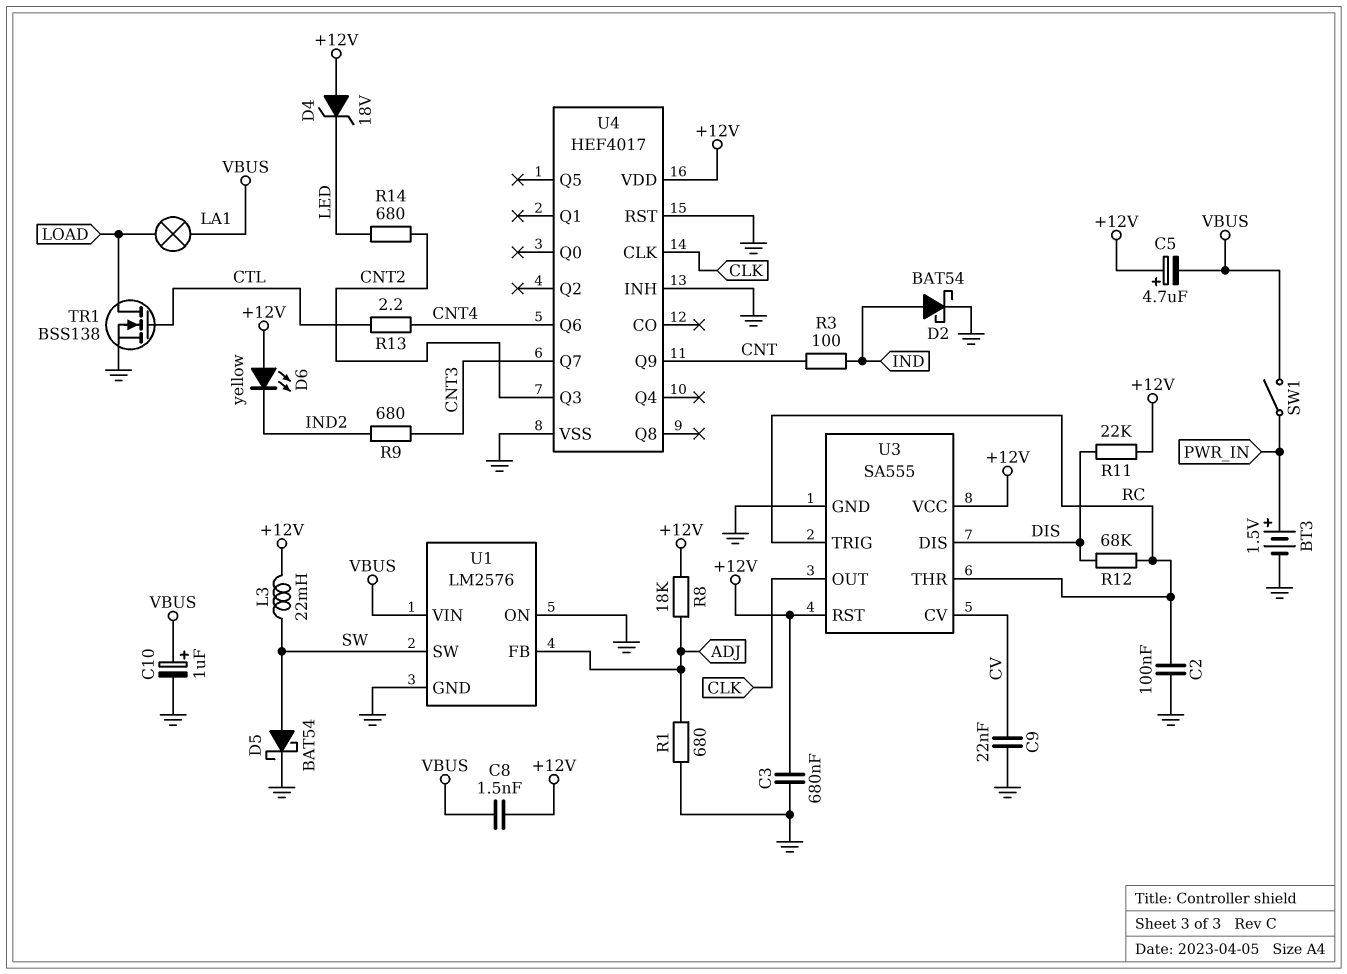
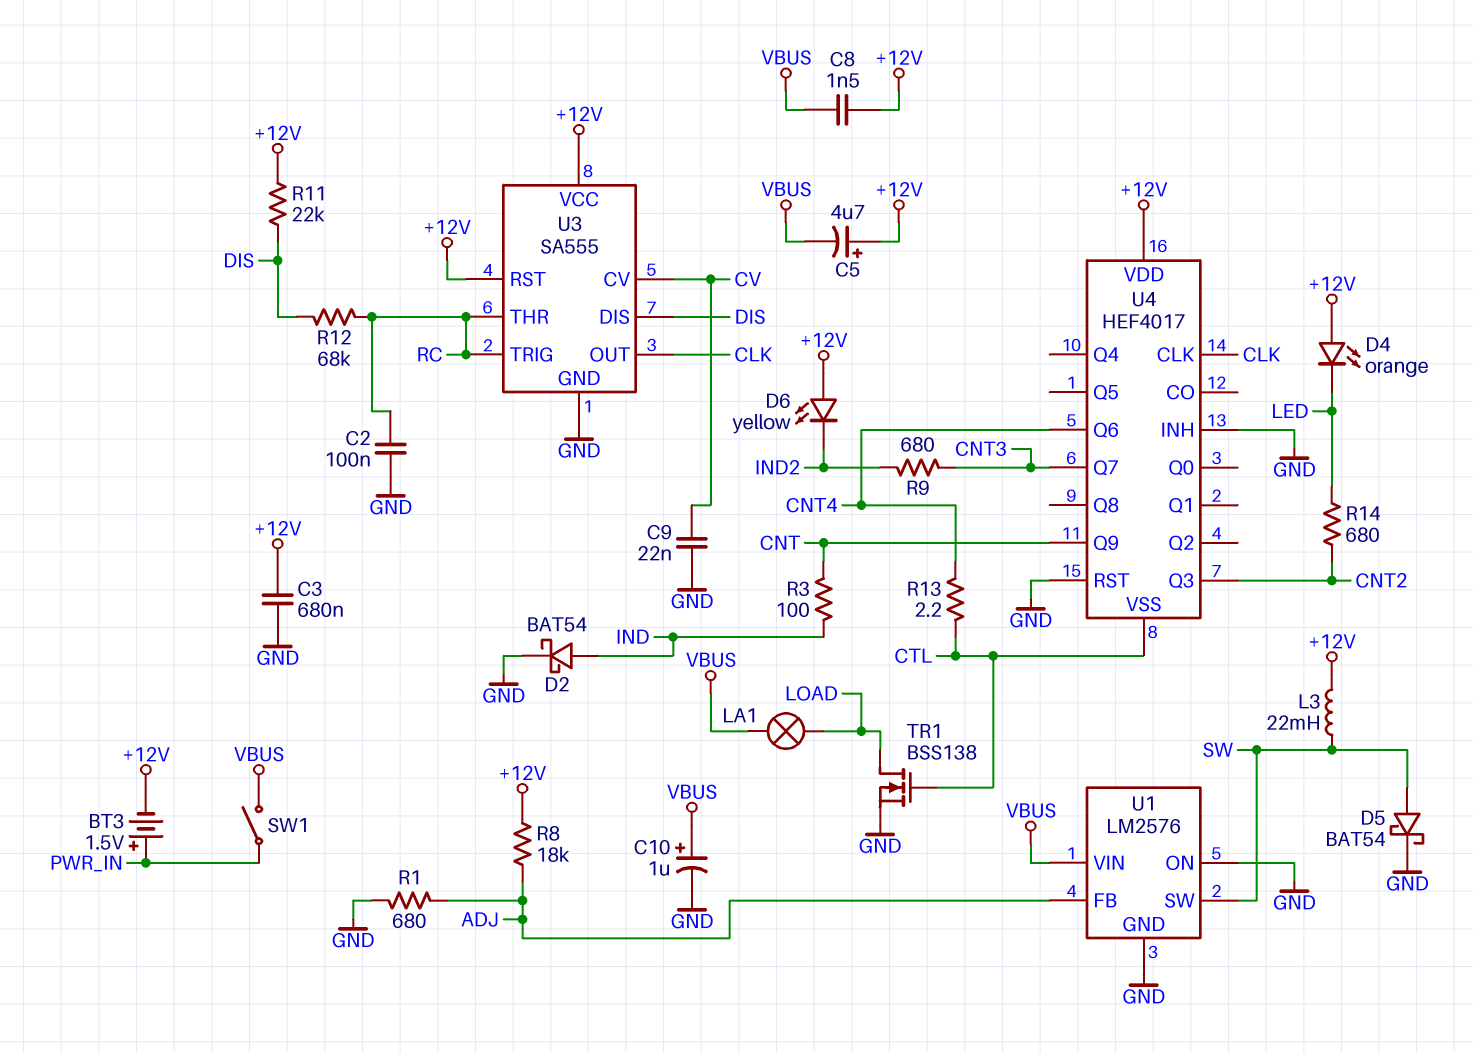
BT3: 1.5V (plus PWR_IN, minus GND) -> 1.5V (plus PWR_IN, minus +12V)
D4: zener 18V (A +12V, K LED) -> LED orange (A +12V, K LED)
U4 pin VSS: GND -> CTL

